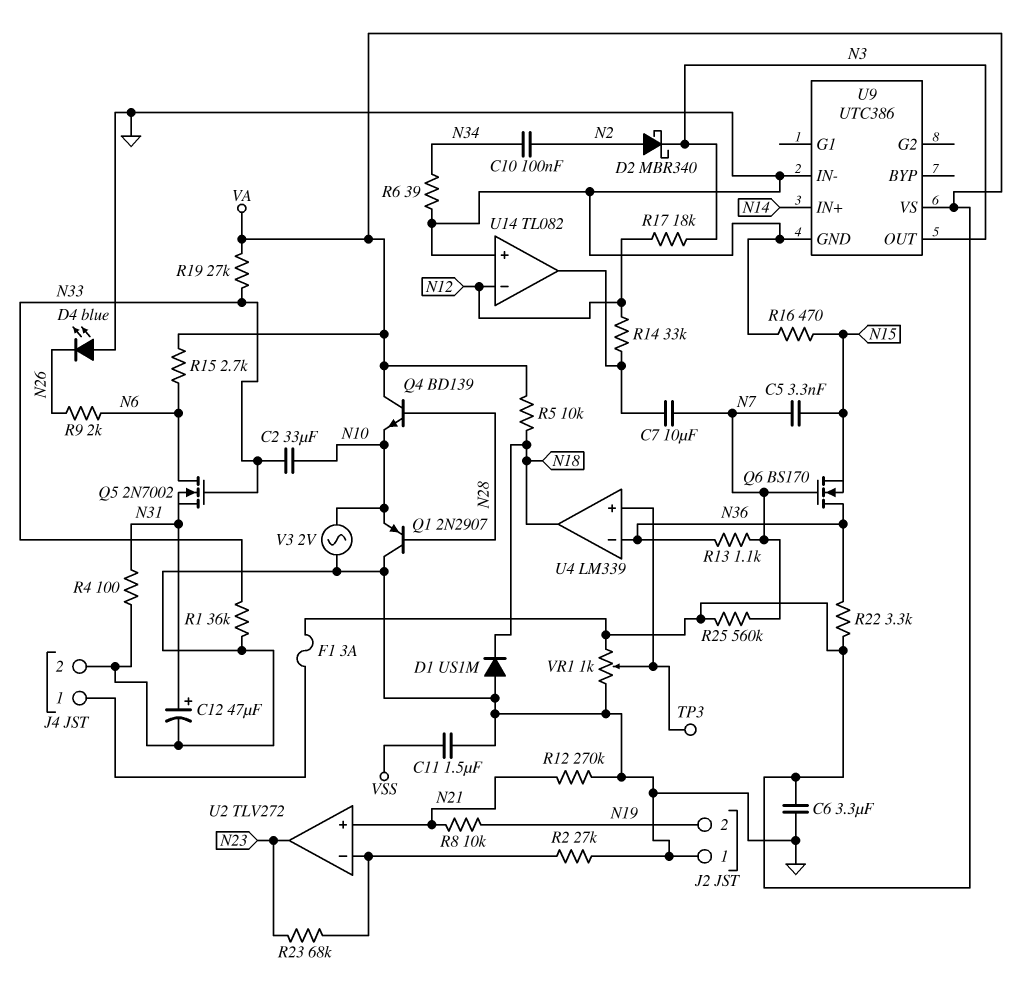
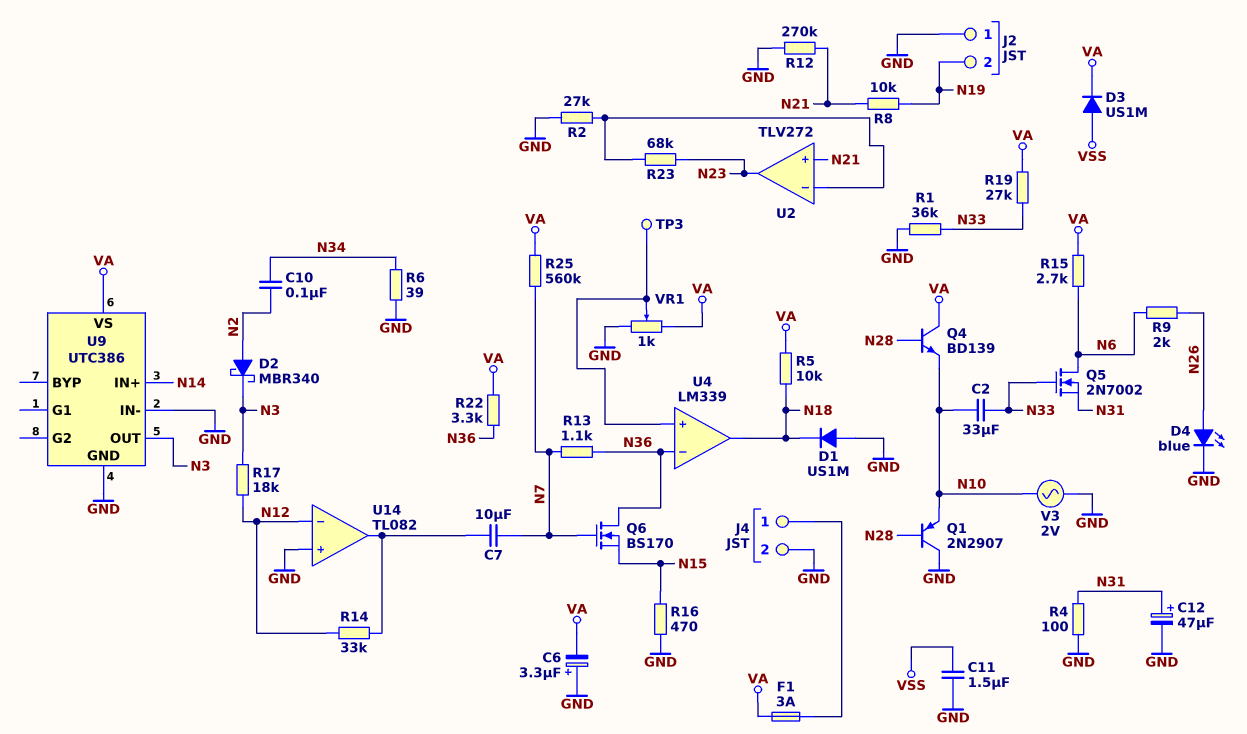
C5: 3.3nF (N7, N15) -> none
C6: 3.3uF (GND, VA) -> 3.3uF (plus GND, minus VA)
D3: none -> diode US1M (A VSS, K VA)
D4: LED blue (A GND, K N26) -> LED blue (A N26, K GND)

